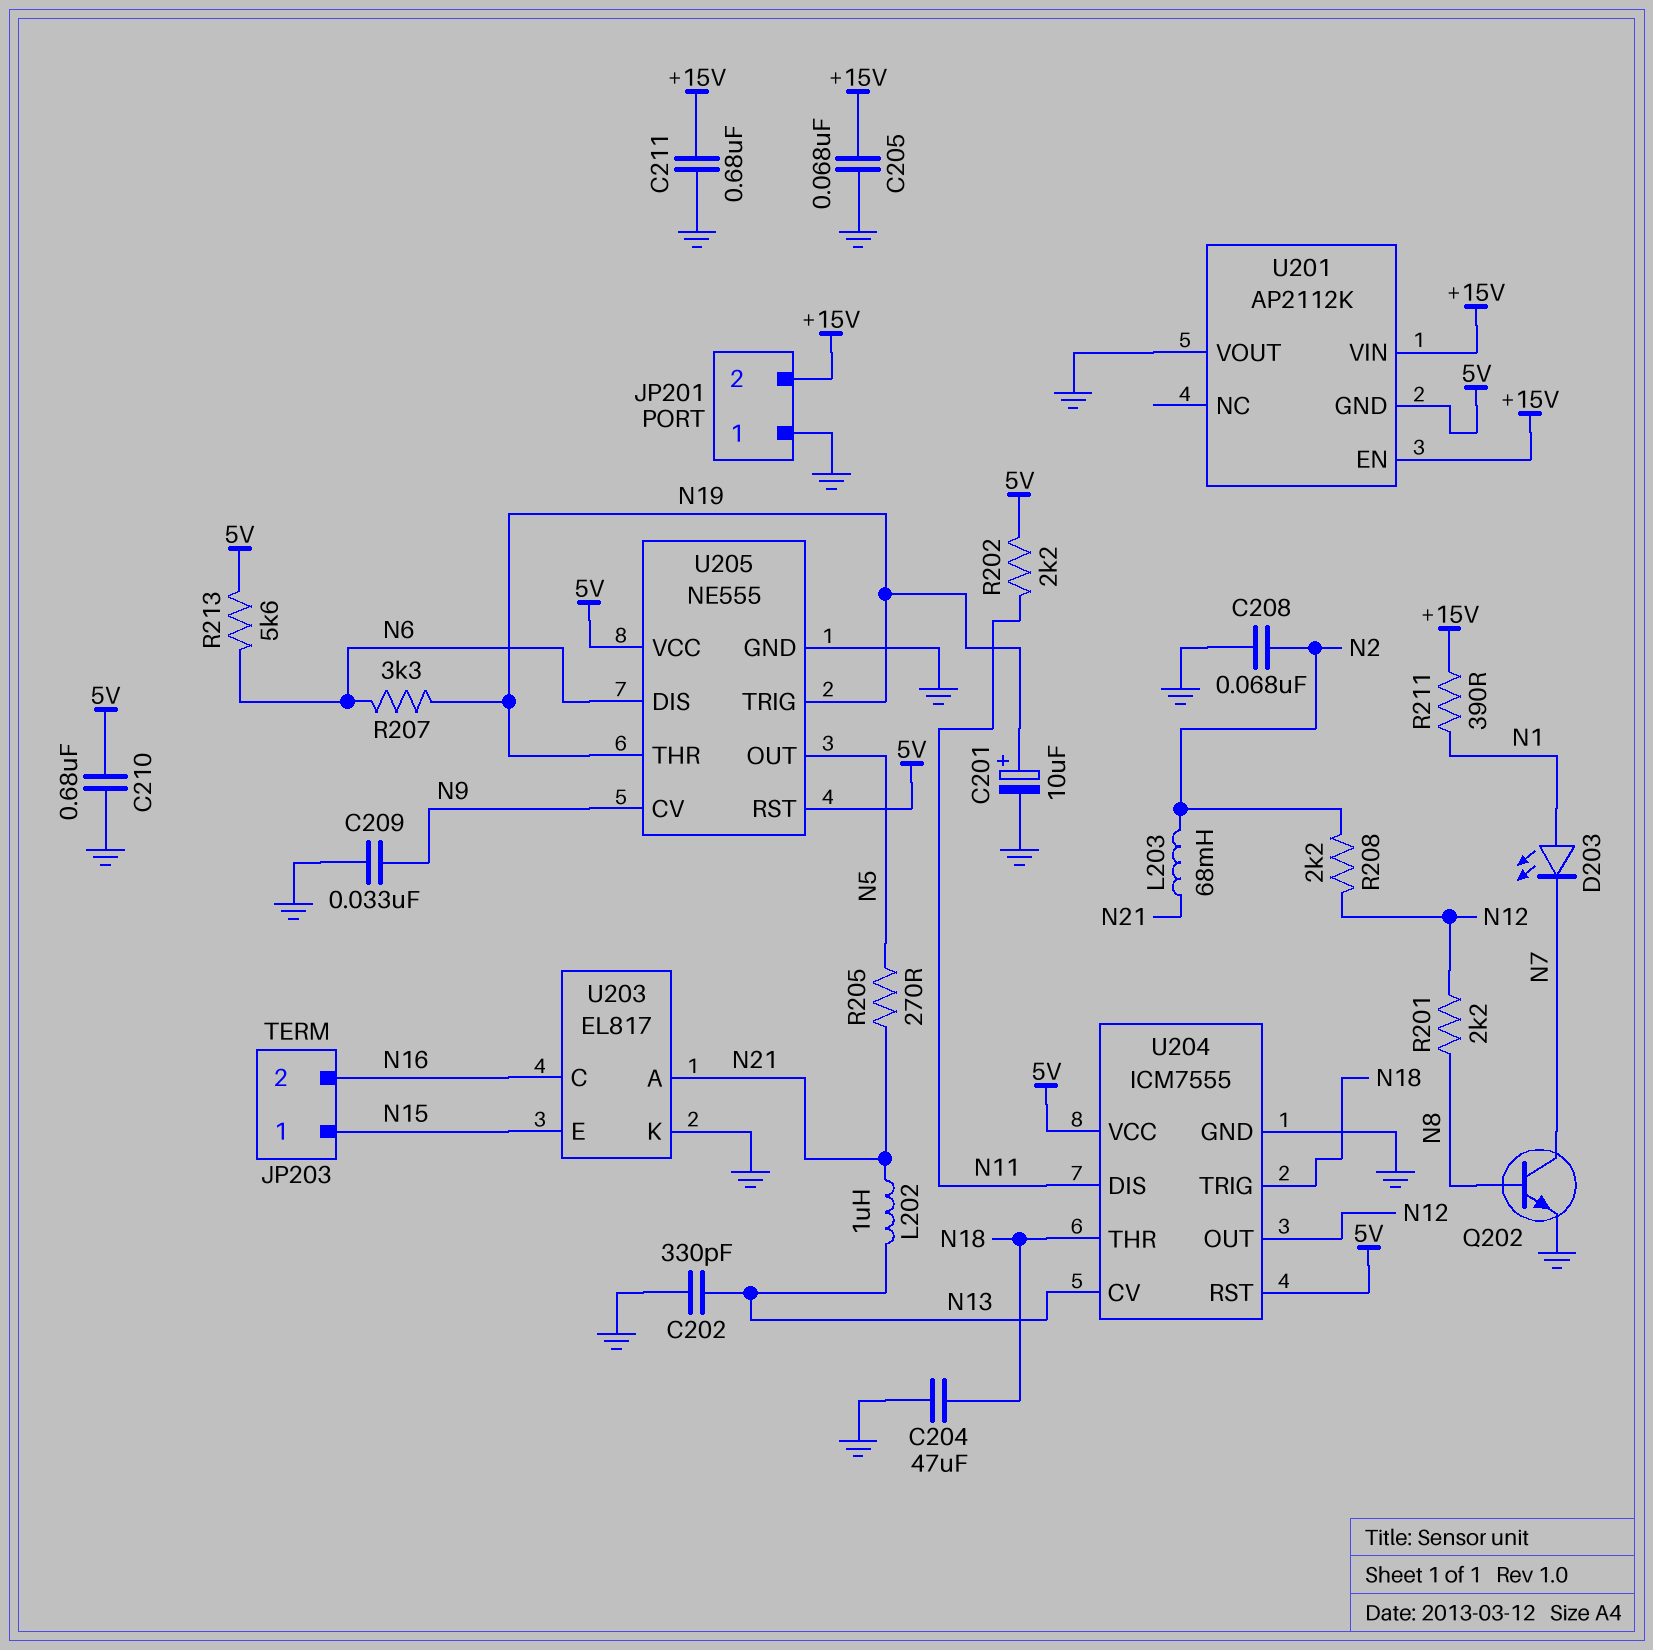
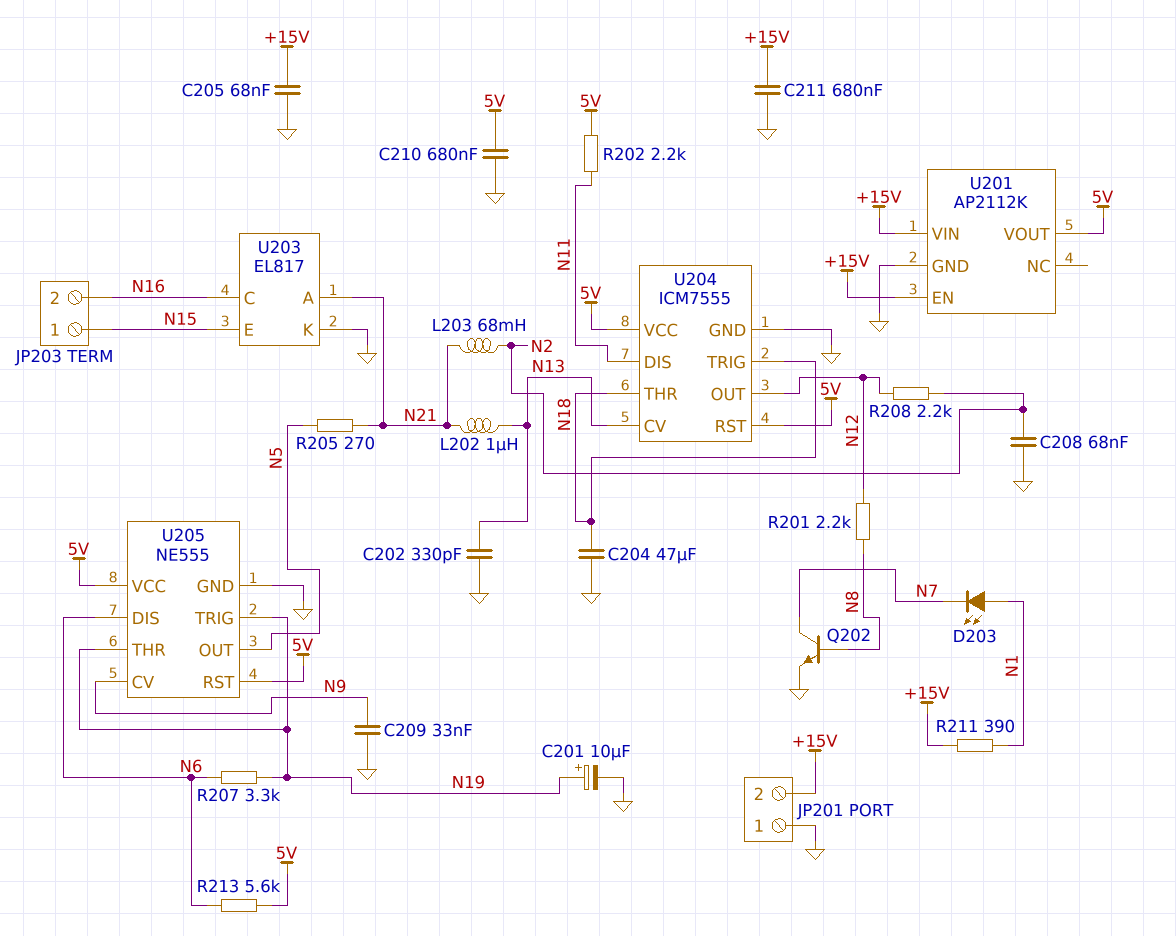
U201 pin GND: 5V -> GND
U201 pin VOUT: GND -> 5V

